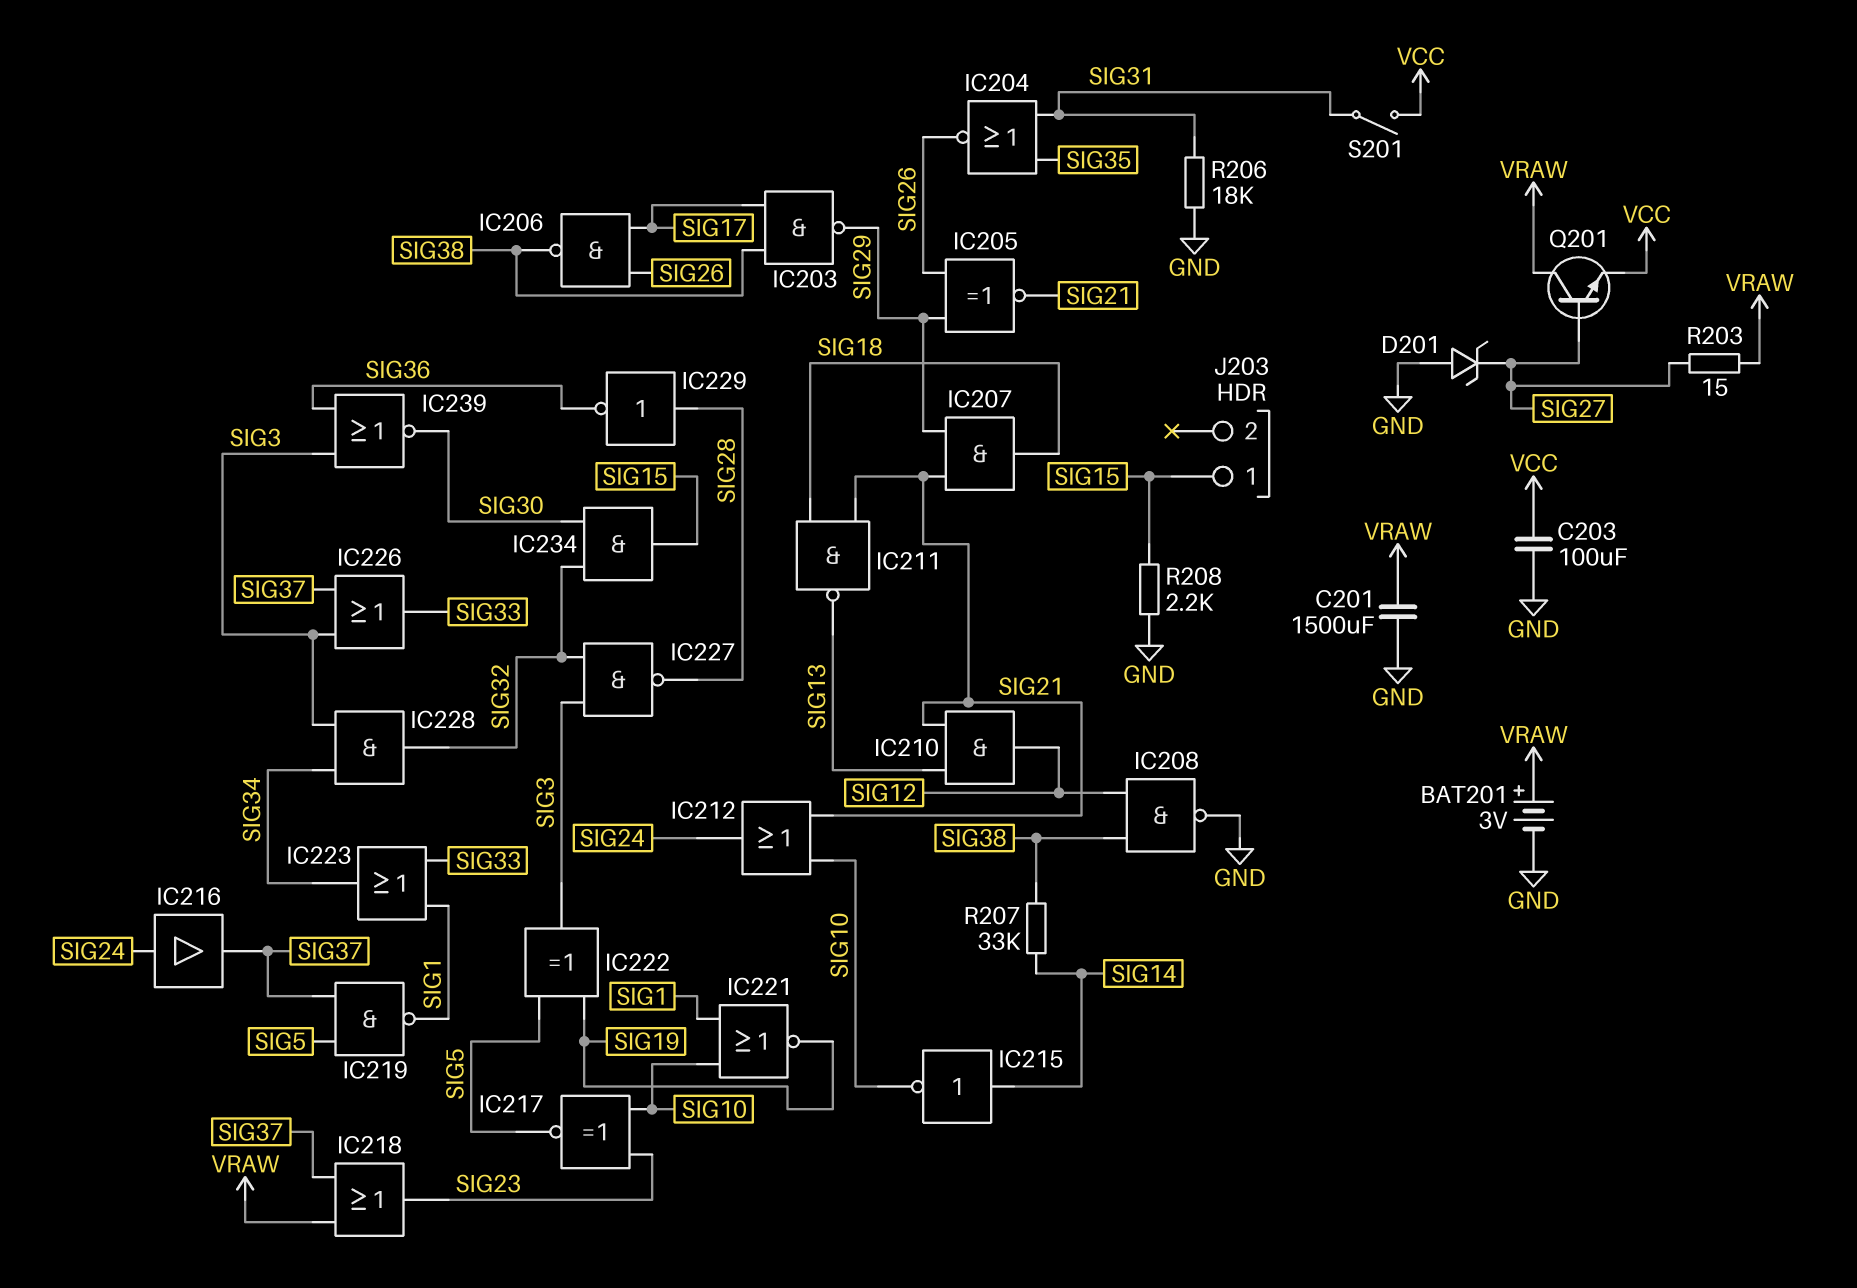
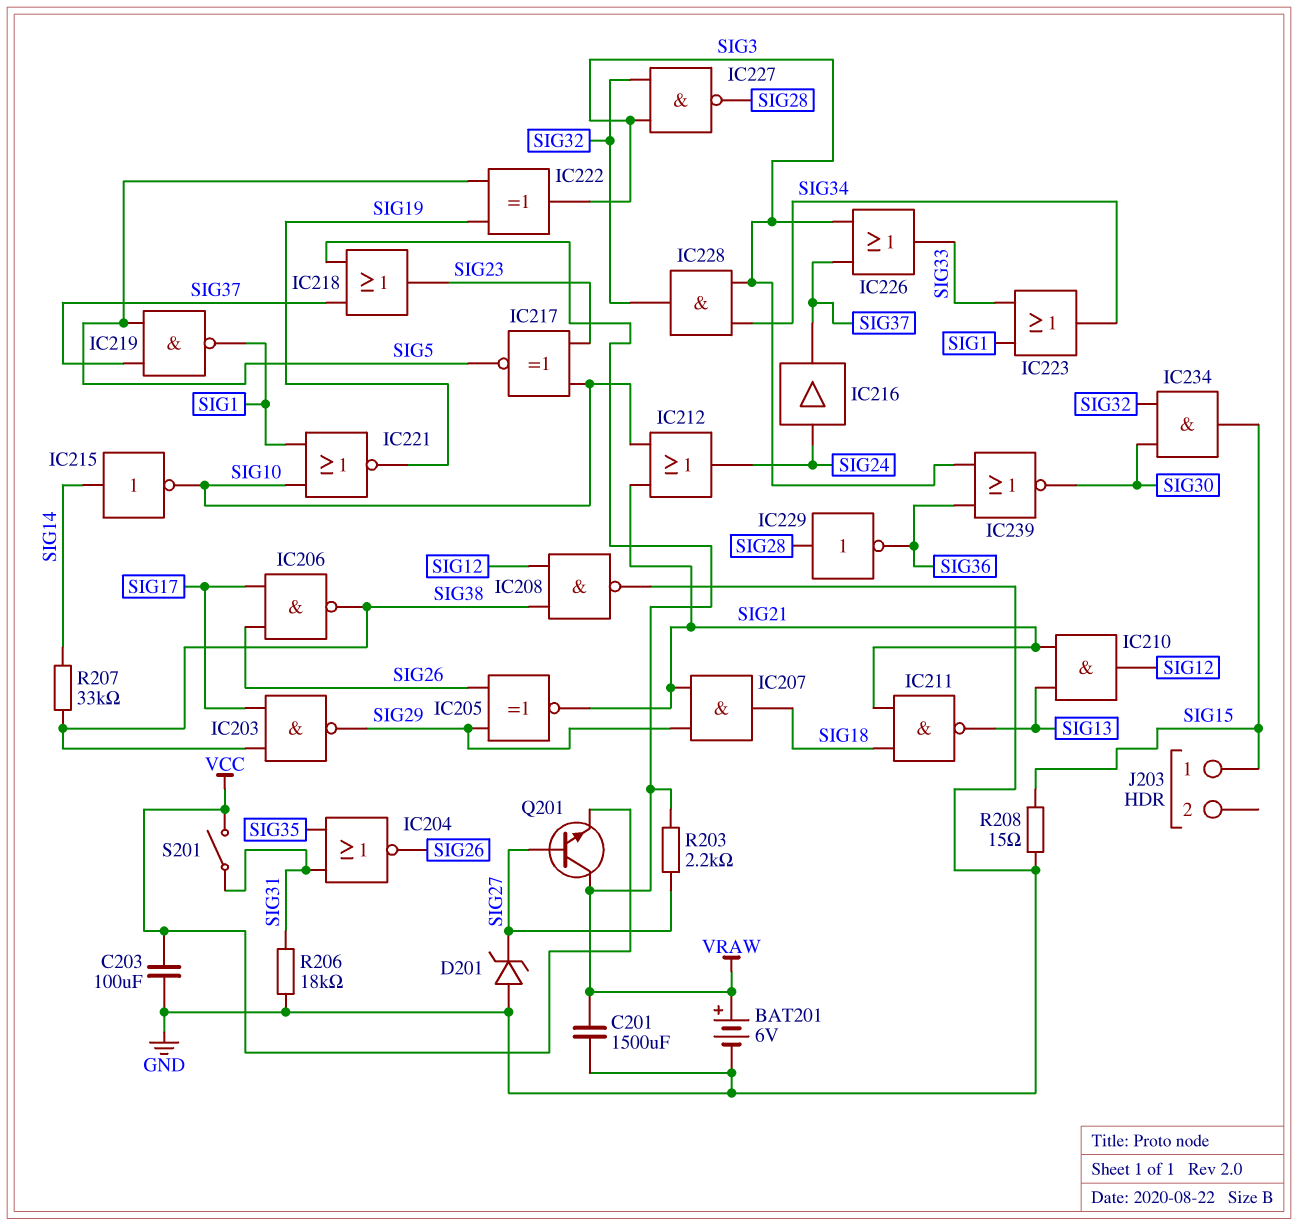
BAT201: 3V (plus VRAW, minus GND) -> 6V (plus VRAW, minus GND)
R203: 15 (SIG27, VRAW) -> 2.2k (SIG27, VRAW)
R208: 2.2k (GND, SIG15) -> 15 (GND, SIG15)

